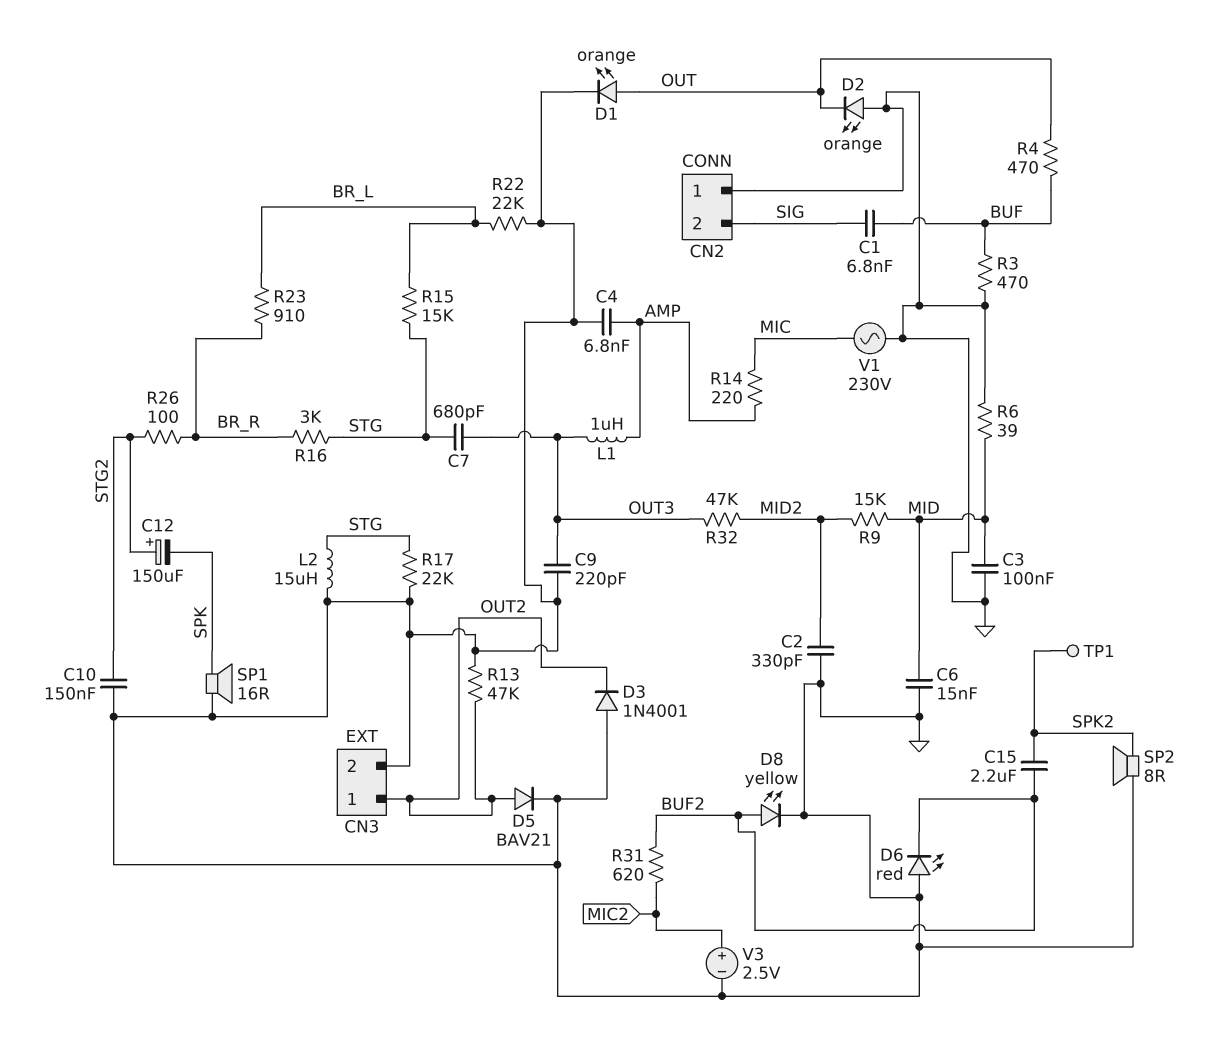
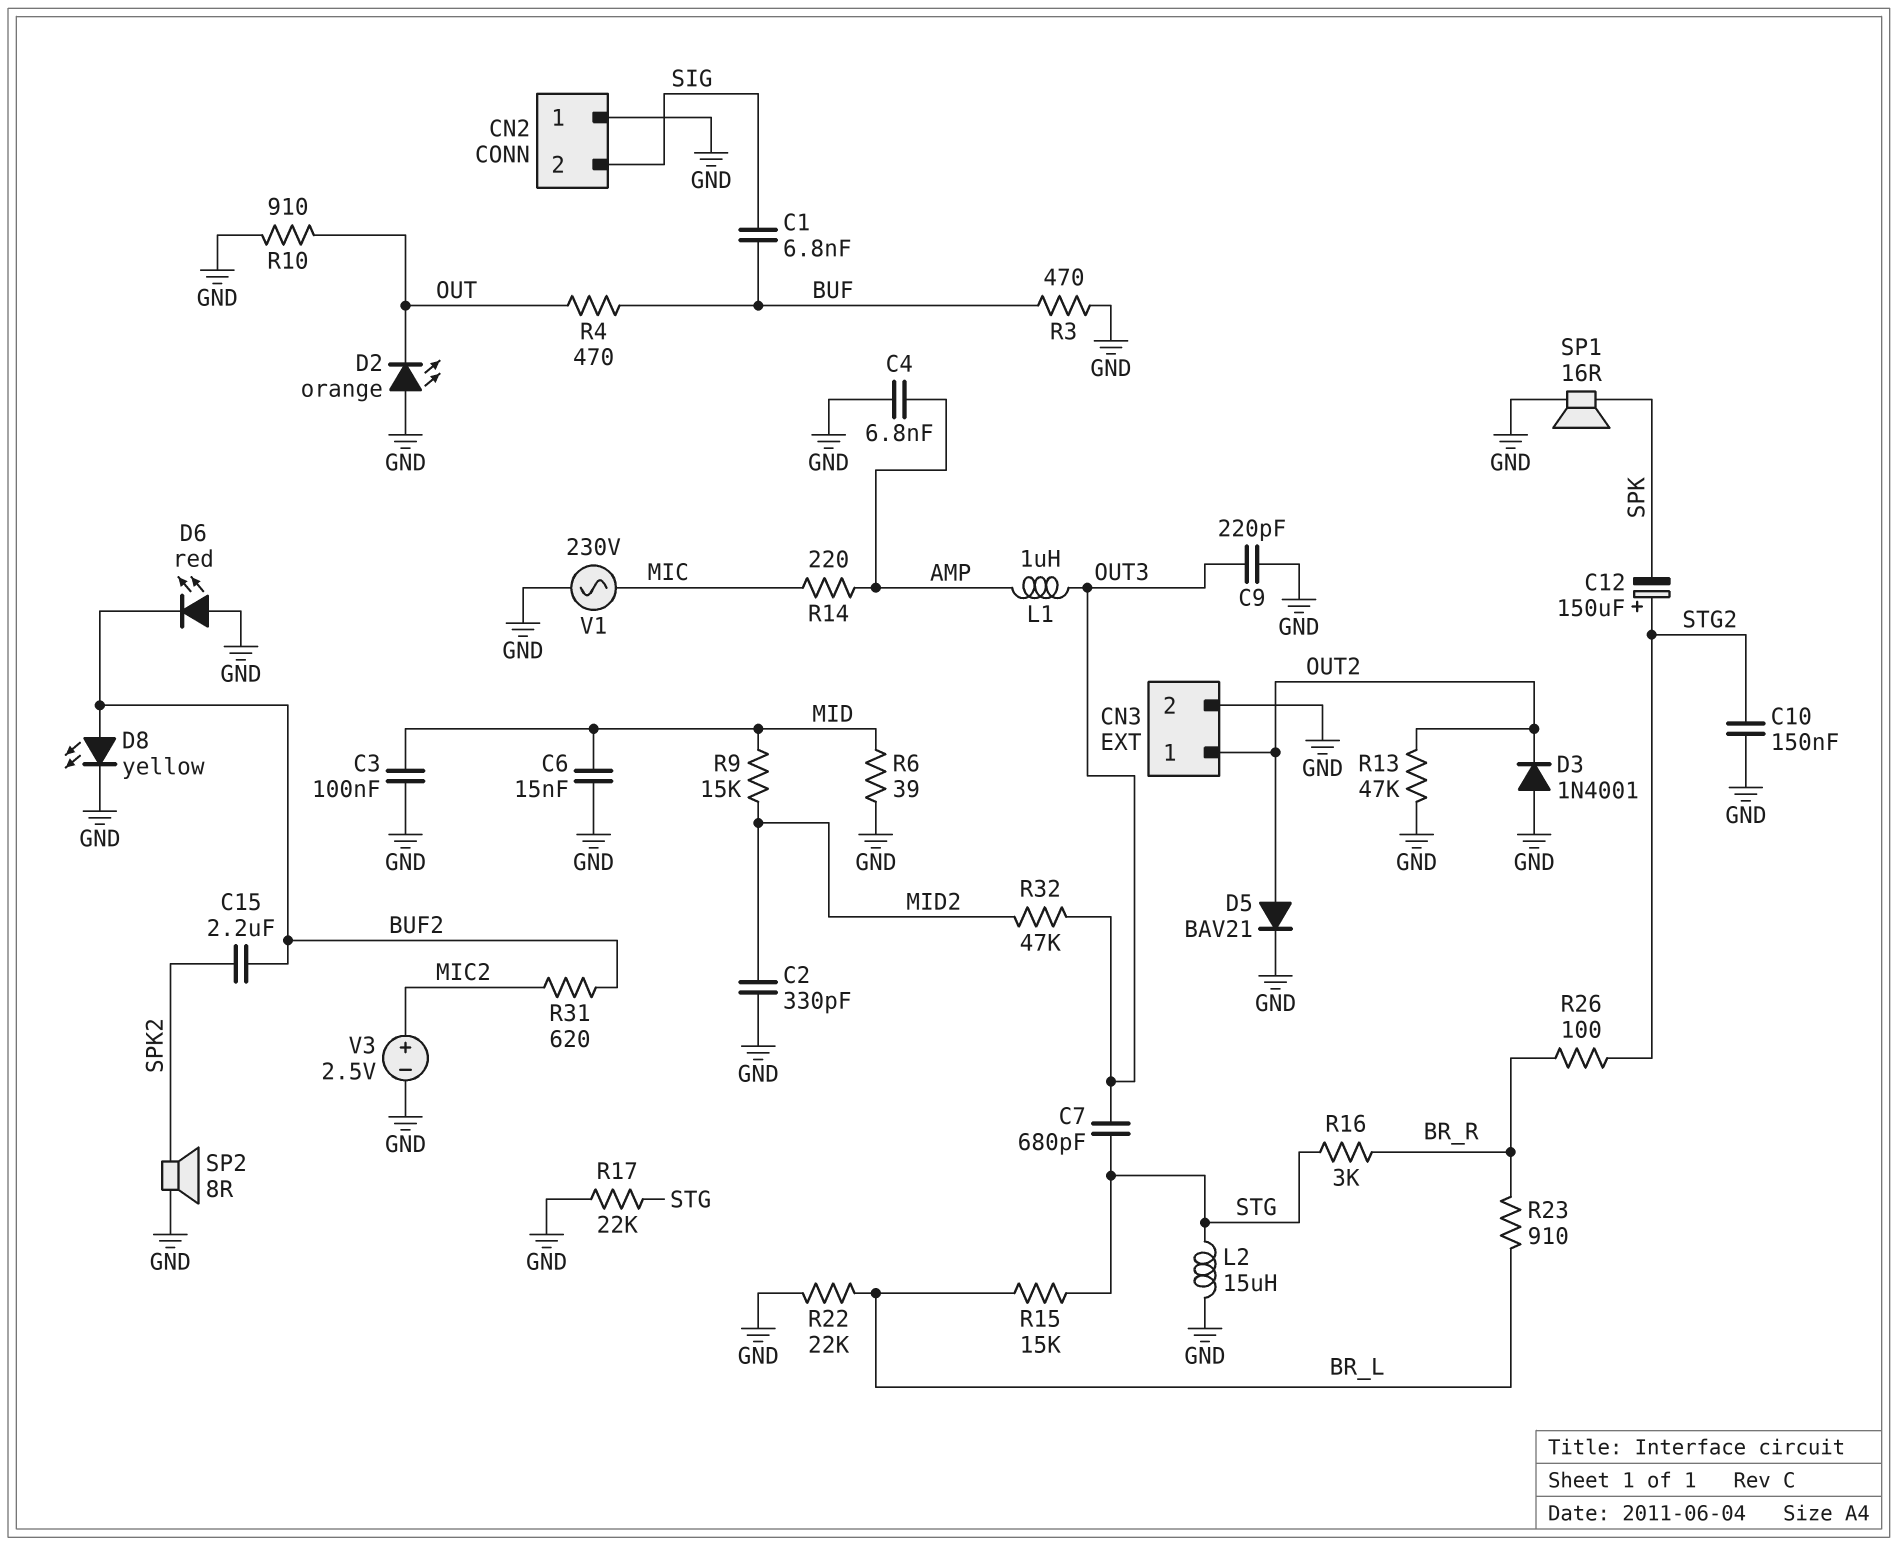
D1: LED orange (A OUT, K GND) -> none
R10: none -> 910 (GND, OUT)
TP1: test point (SPK2) -> none

